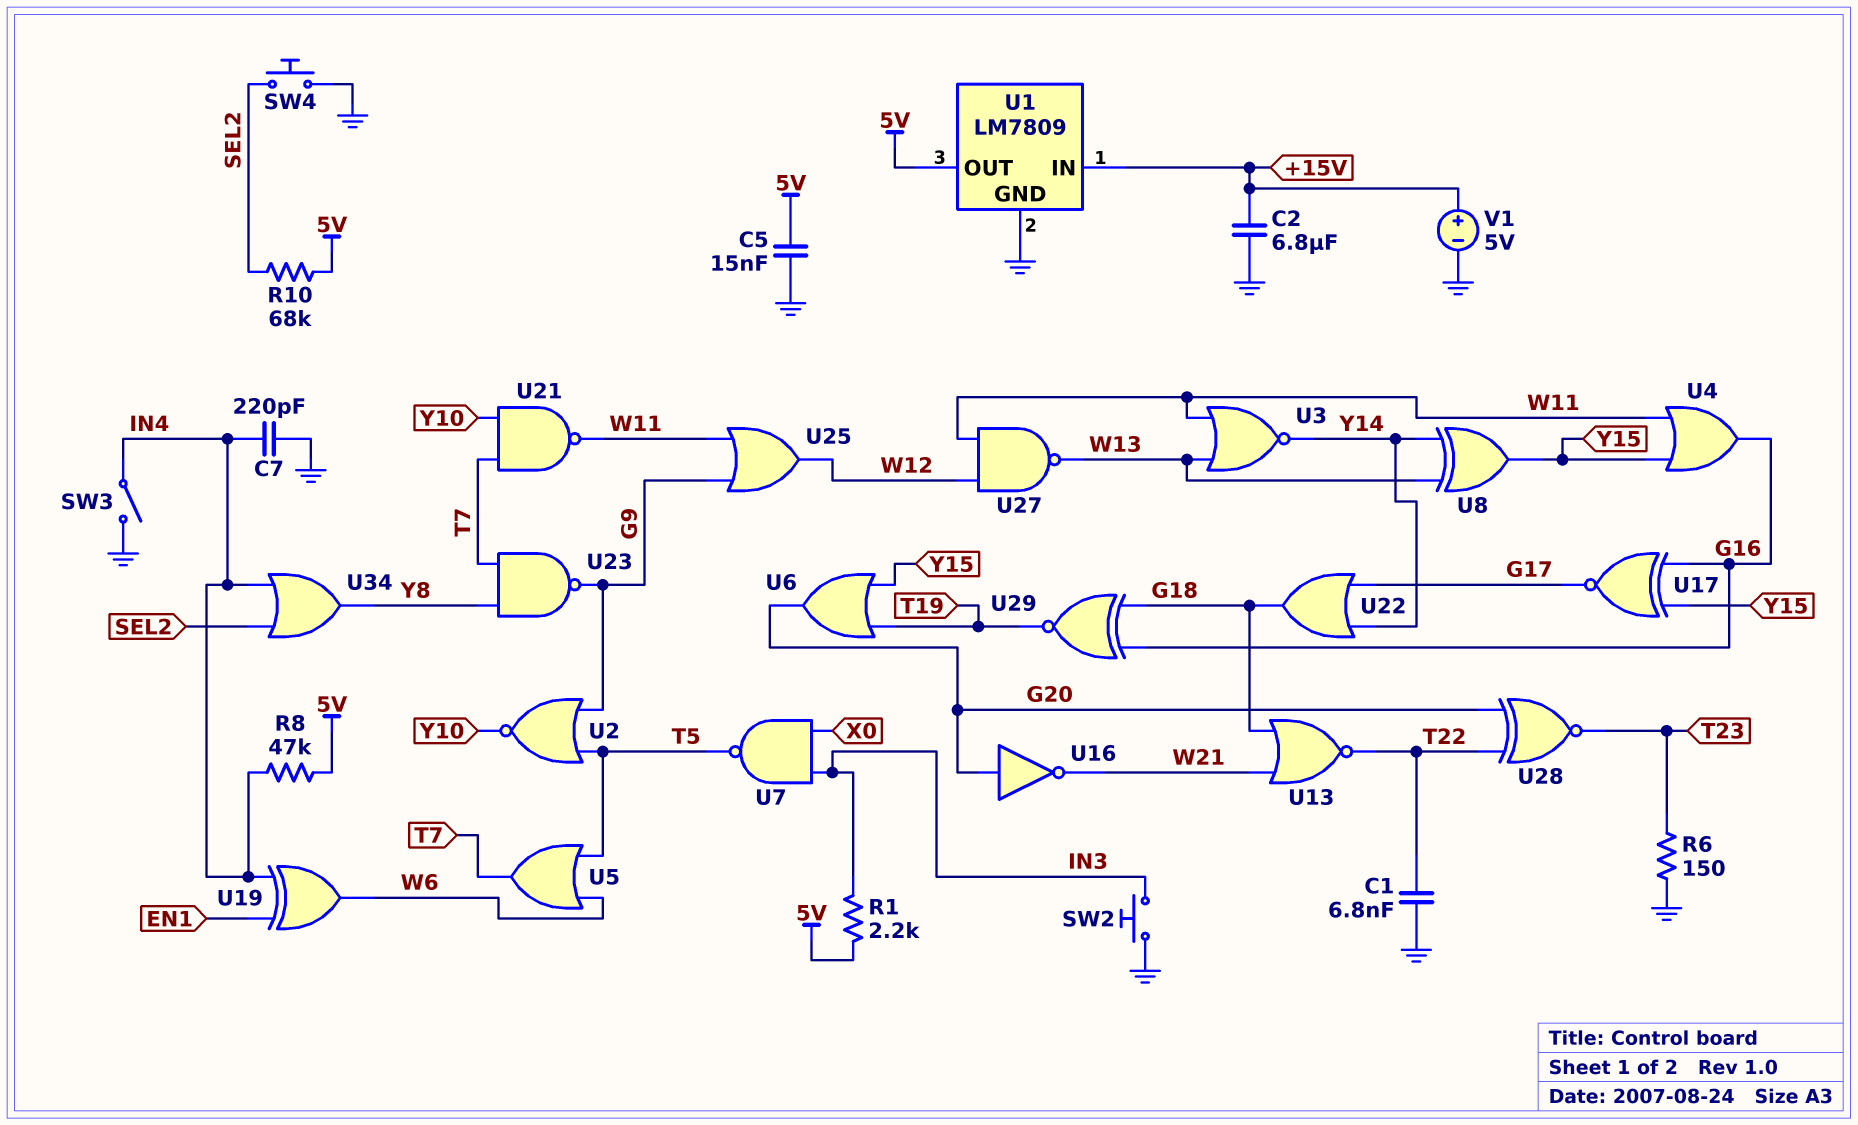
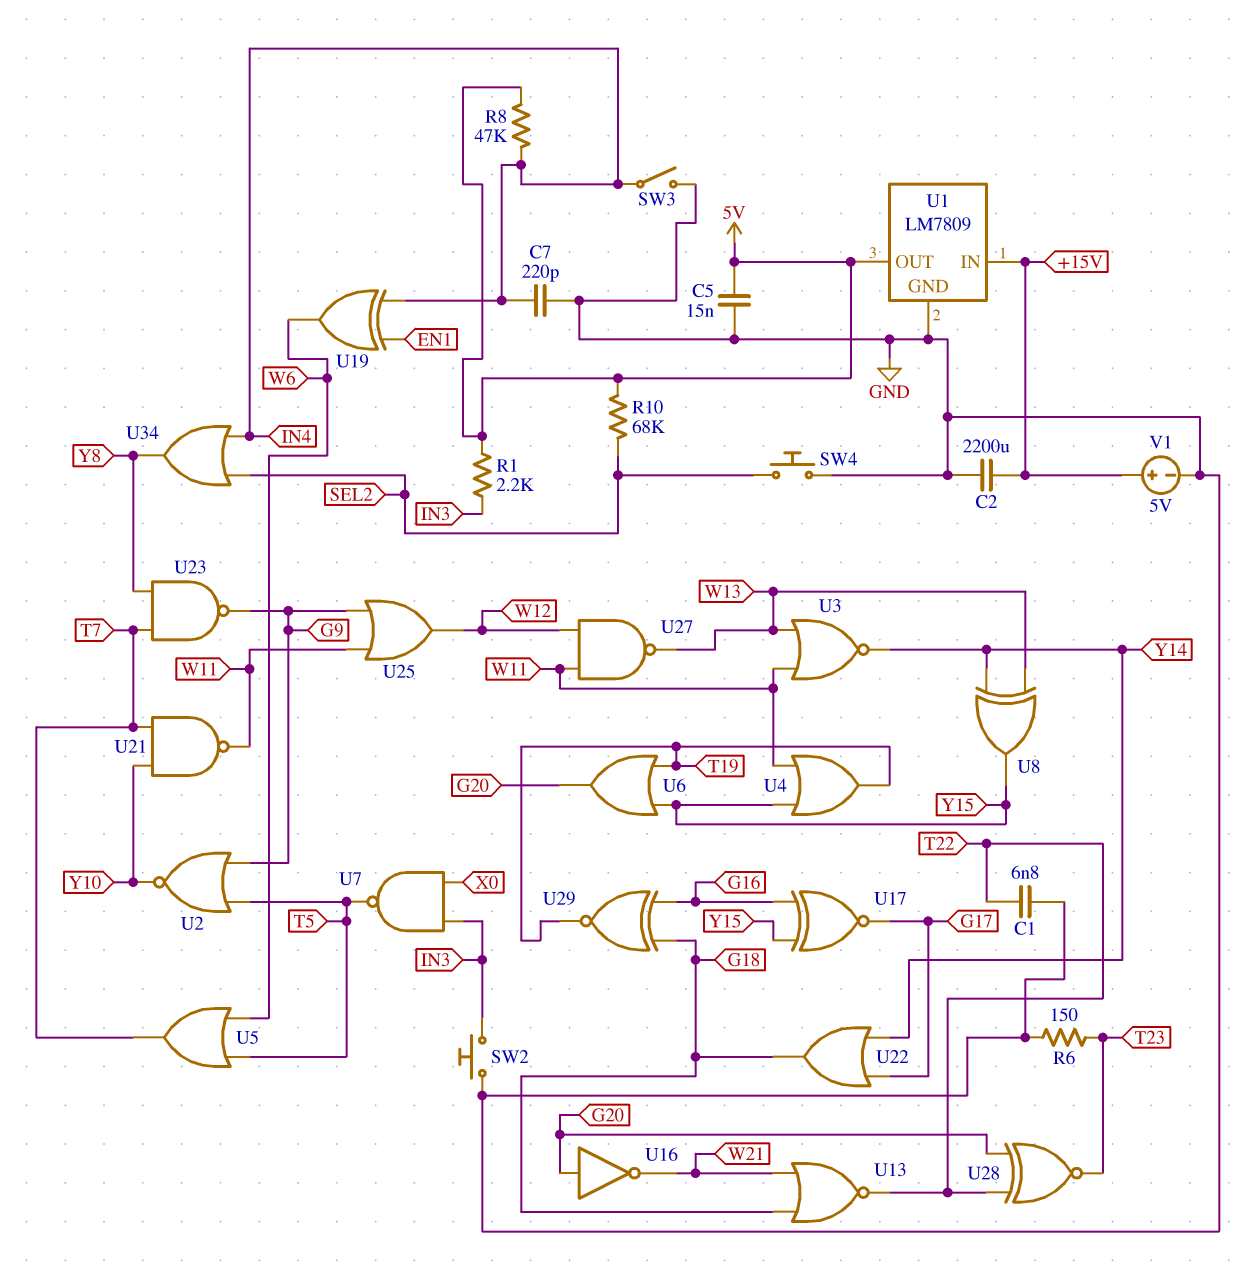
C2: 6.8uF (+15V, GND) -> 2200uF (+15V, GND)
U4: OR (in W11, in Y15, out G16) -> OR (in W11, in Y15, out T19)

